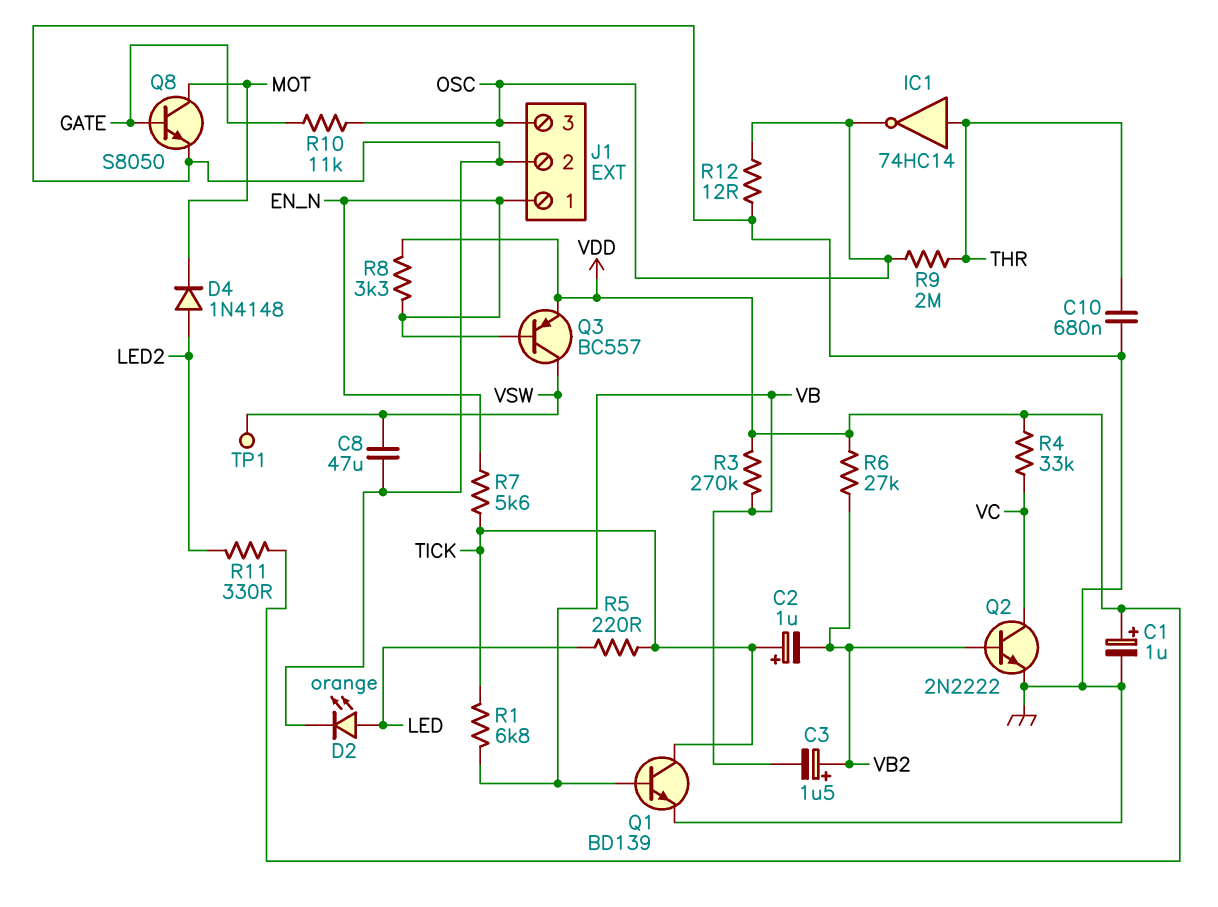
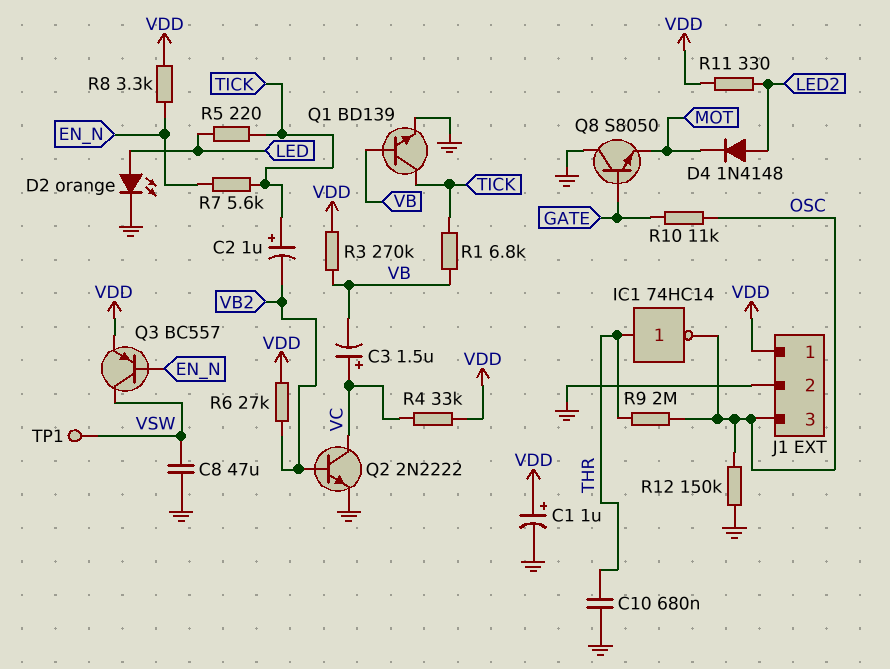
C3: 1.5uF (plus VB2, minus VB) -> 1.5uF (plus VC, minus VB)
J1 pin 1: EN_N -> VDD
Q8: NPN S8050 (B GATE, C MOT, E GND) -> NPN S8050 (B GATE, C GND, E MOT)
R12: 12 (GND, OSC) -> 150k (GND, OSC)

